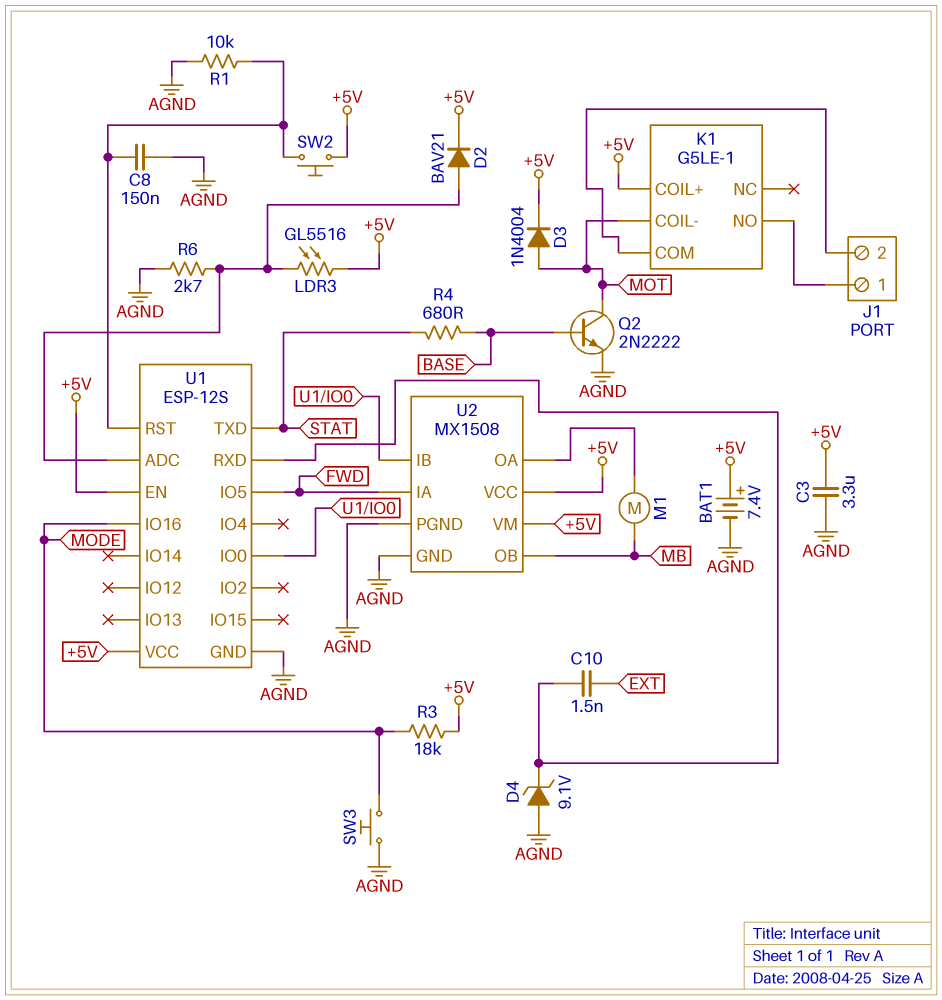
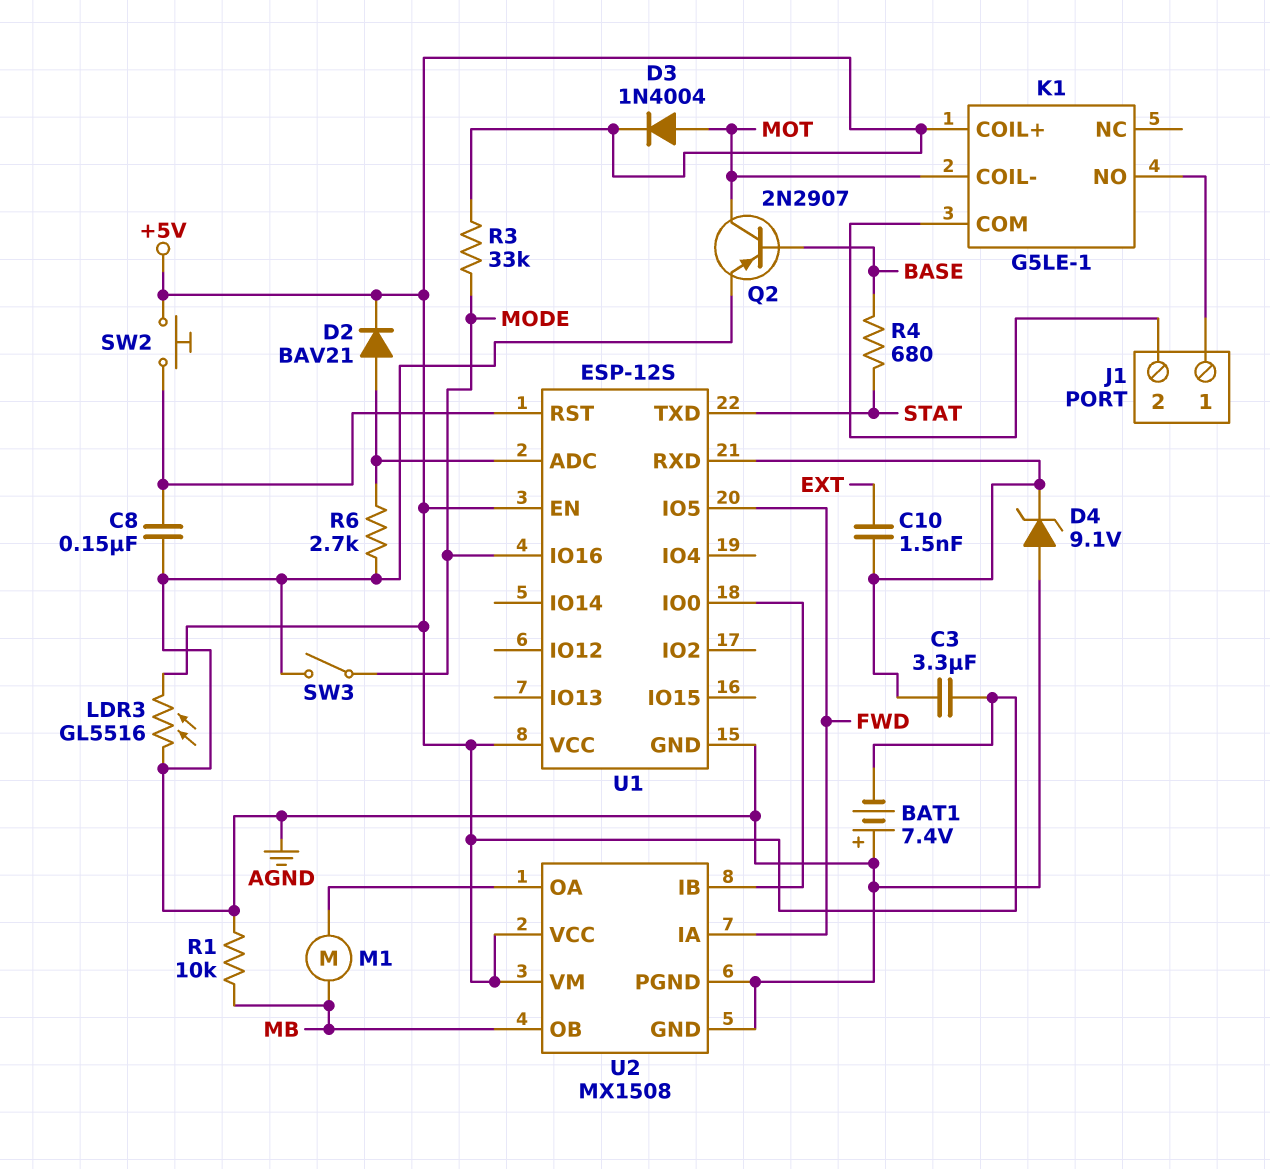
BAT1: 7.4V (plus +5V, minus AGND) -> 7.4V (plus AGND, minus +5V)
C3: 3.3uF (+5V, AGND) -> 3.3uF (+5V, U1/RXD)
LDR3: GL5516 (+5V, U1/ADC) -> GL5516 (+5V, AGND)
Q2: NPN 2N2222 (B BASE, C MOT, E AGND) -> PNP 2N2907 (B BASE, C MOT, E AGND)
R1: 10k (AGND, U1/RST) -> 10k (AGND, MB)
R3: 18k (+5V, MODE) -> 33k (+5V, MODE)
SW3: button (AGND, MODE) -> switch (AGND, MODE)

